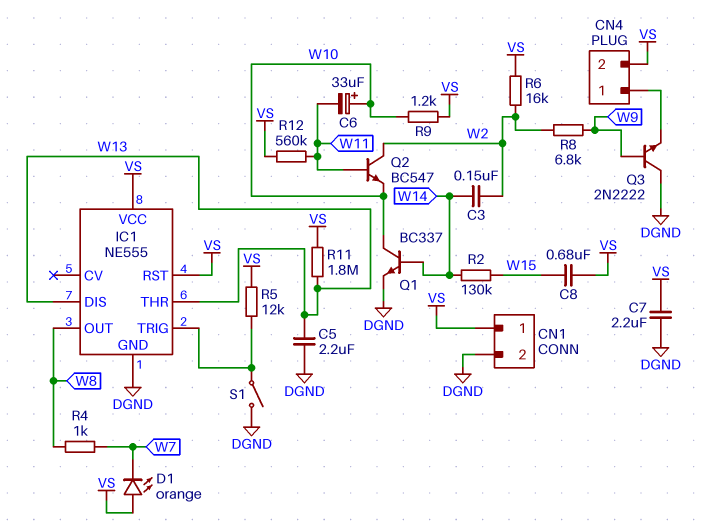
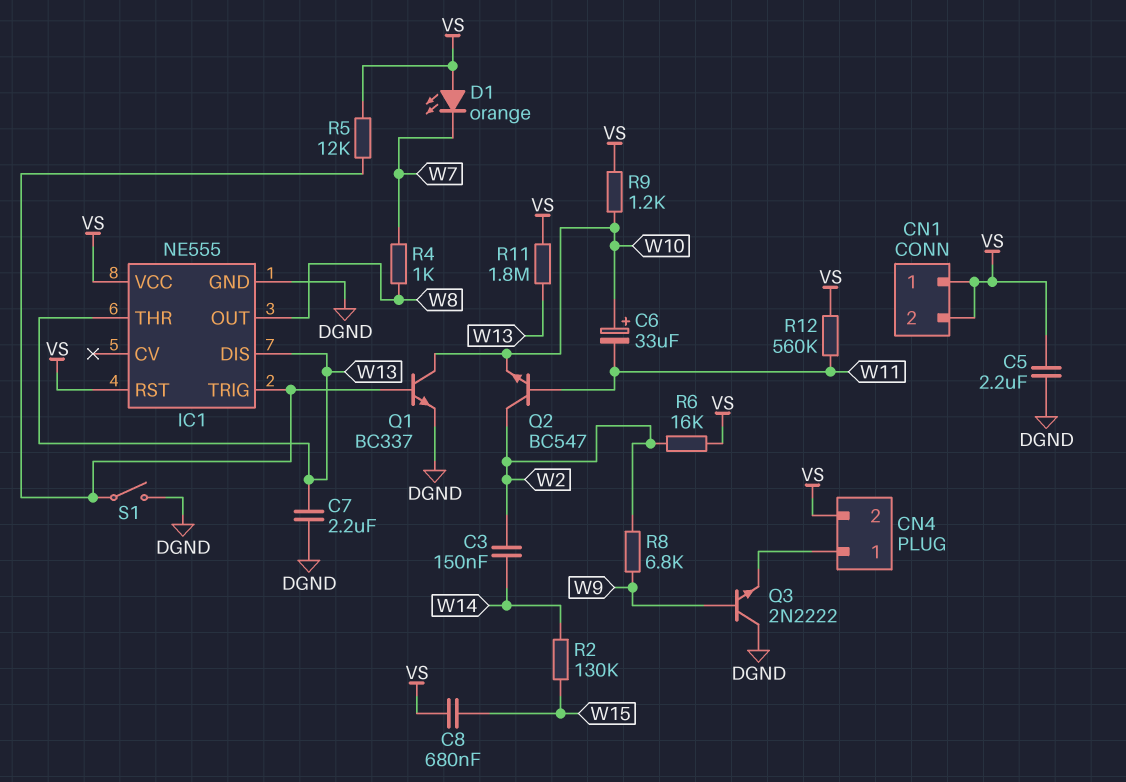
C5: 2.2uF (DGND, W13) -> 2.2uF (DGND, VS)
C7: 2.2uF (DGND, VS) -> 2.2uF (DGND, W13)
CN1 pin 2: DGND -> VS
Q1: NPN BC337 (B W14, C W10, E DGND) -> NPN BC337 (B IC1/TRIG, C W10, E DGND)

